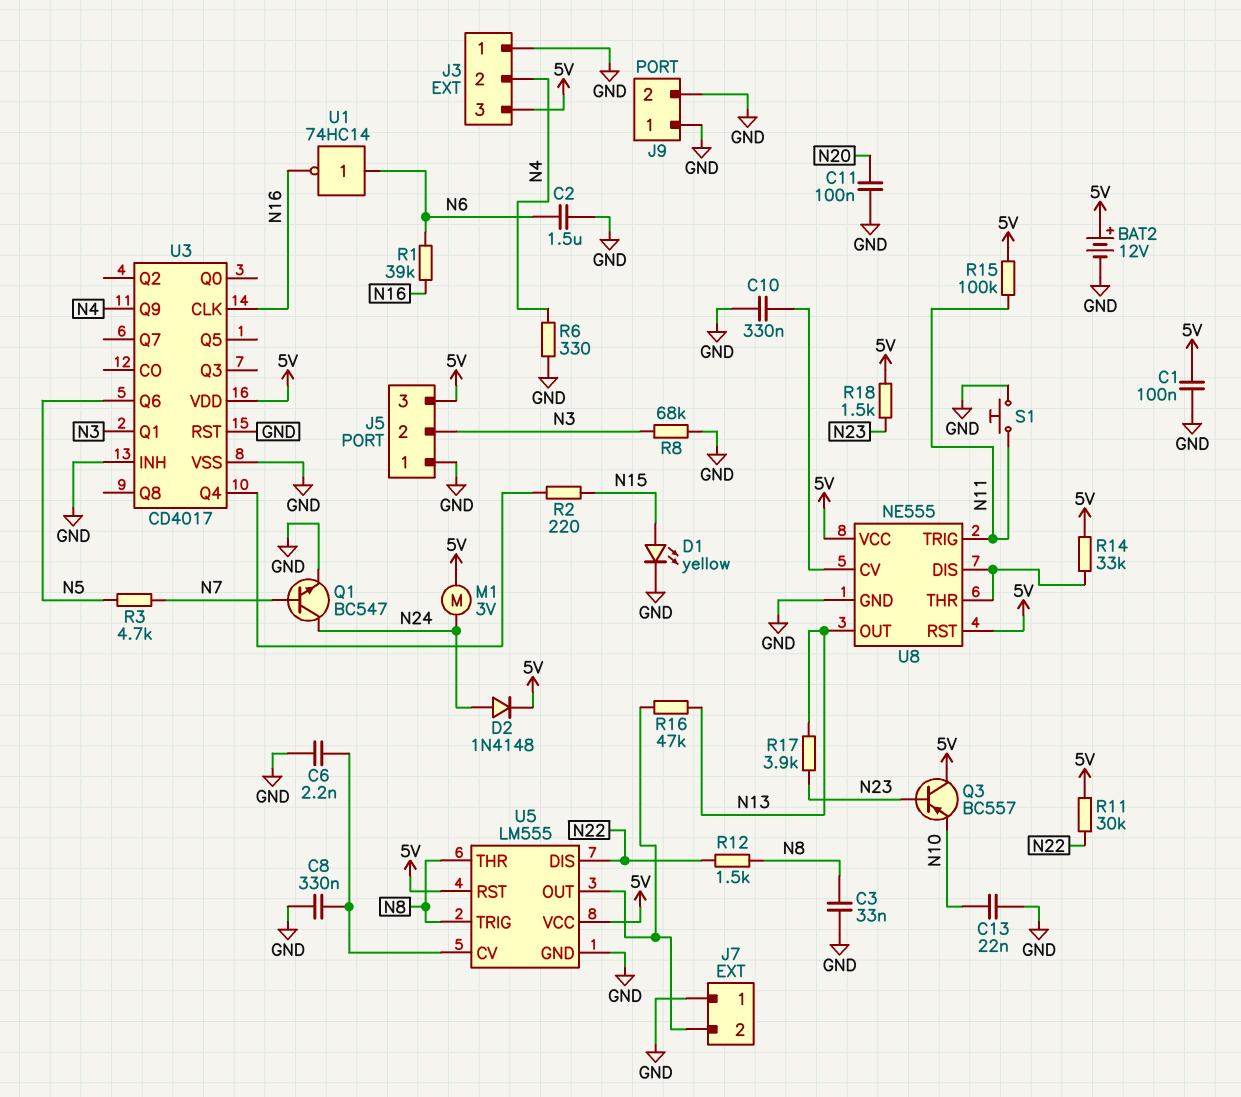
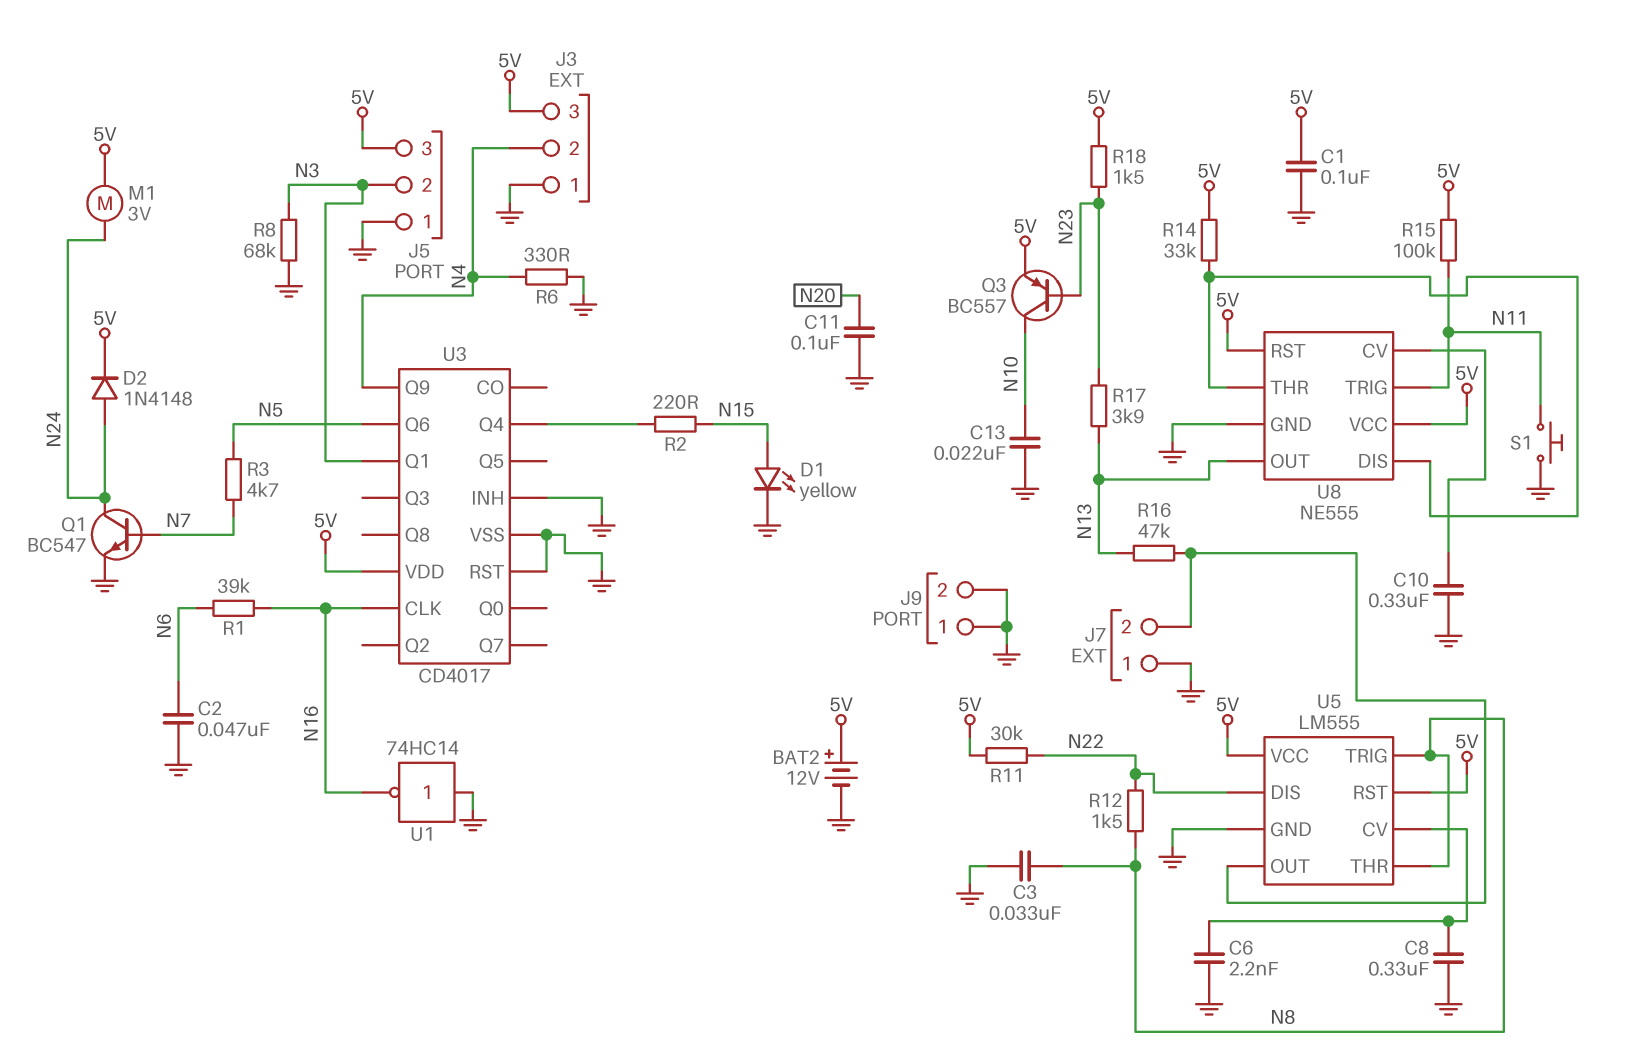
C2: 1.5uF (GND, N6) -> 47nF (GND, N6)
Q3: PNP BC557 (B N23, C 5V, E N10) -> PNP BC557 (B N23, C N10, E 5V)
U1: NOT 74HC14 (in N6, out N16) -> NOT 74HC14 (in GND, out N16)

